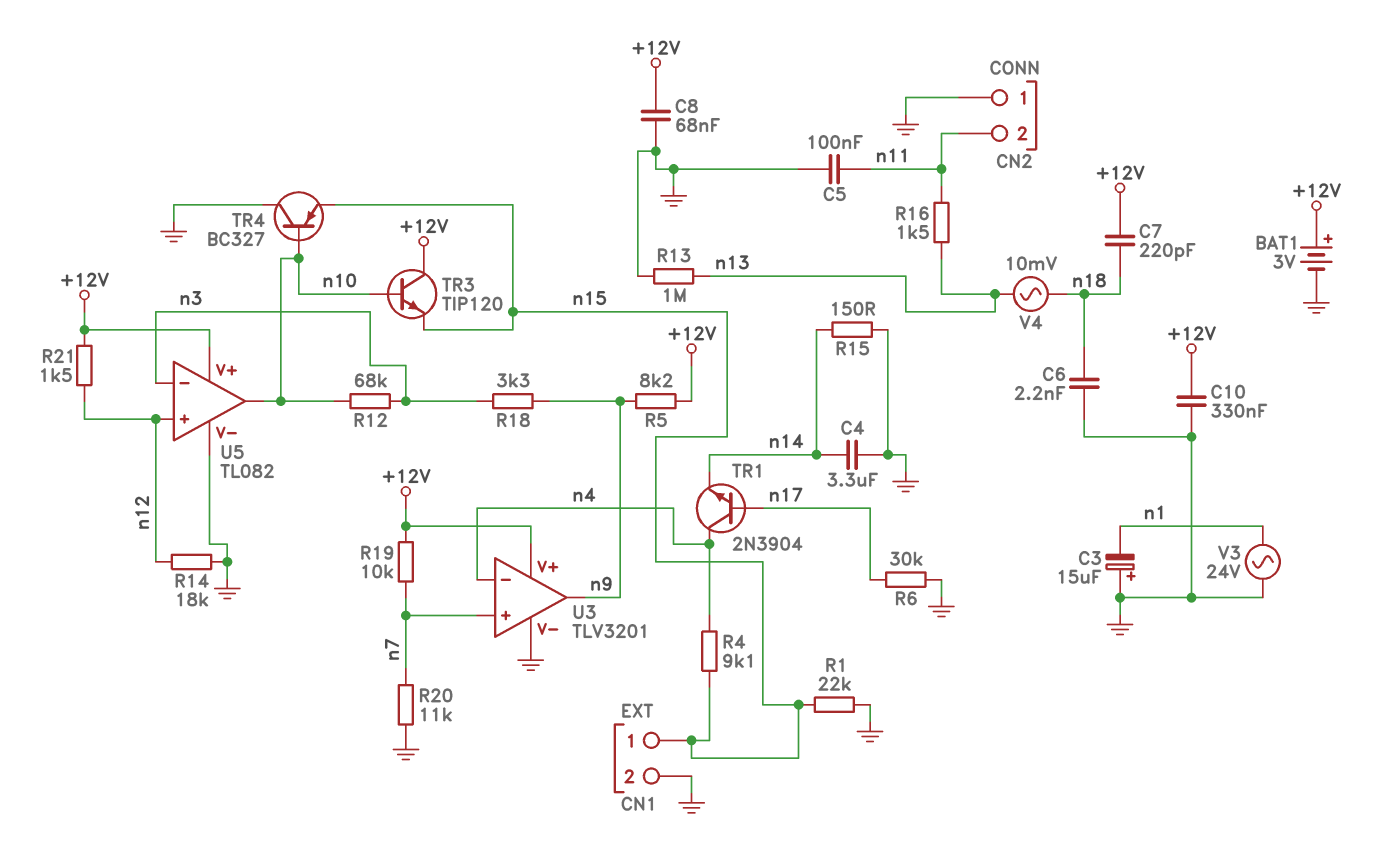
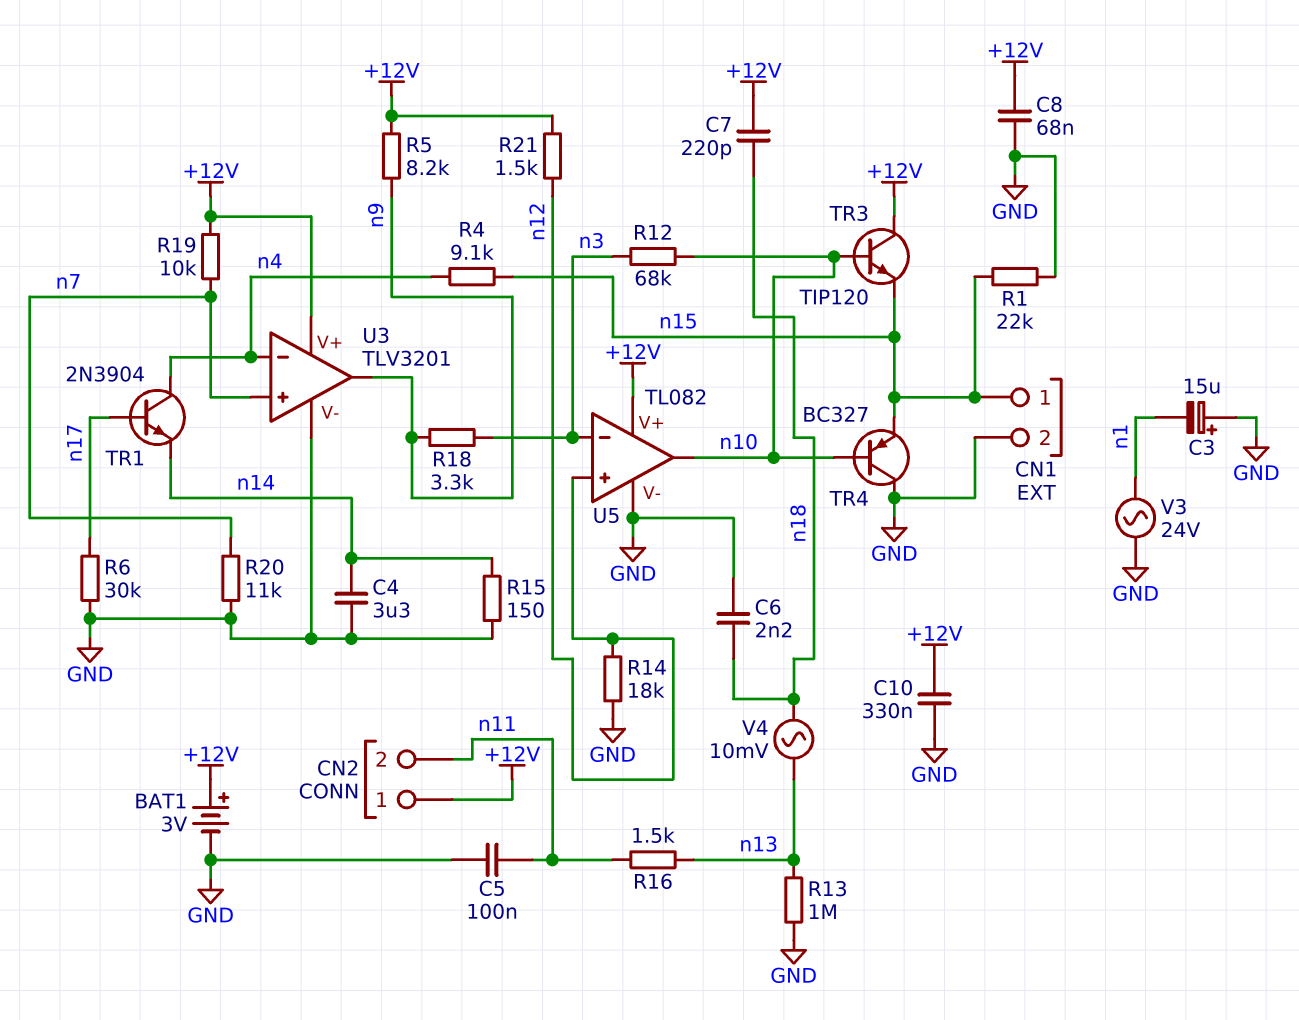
CN2 pin 1: GND -> +12V

